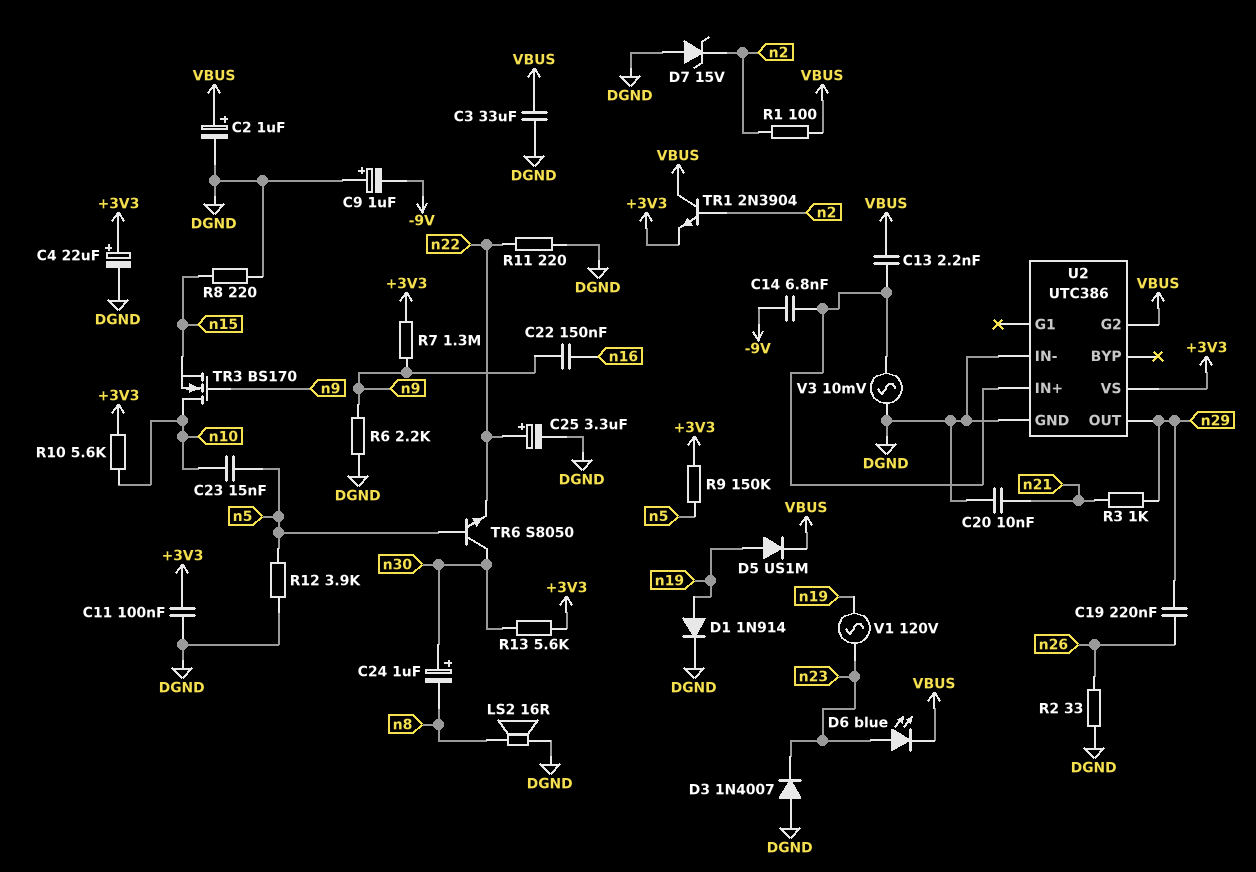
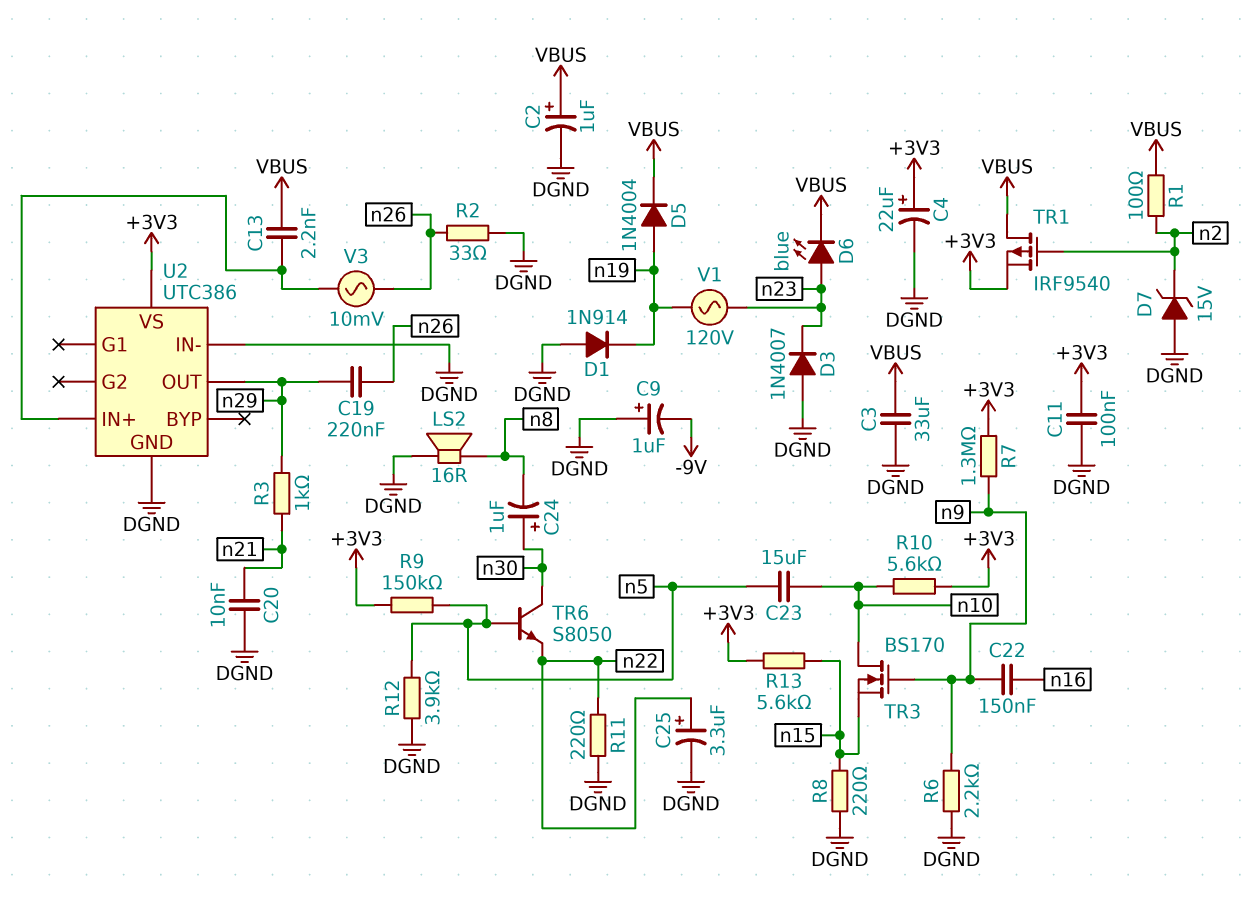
C14: 6.8nF (-9V, U2/IN+) -> none
C23: 15nF (n5, n10) -> 15uF (n5, n10)
D1: diode 1N914 (A n19, K DGND) -> diode 1N914 (A DGND, K n19)
D5: diode US1M (A n19, K VBUS) -> diode 1N4004 (A n19, K VBUS)
R13: 5.6k (+3V3, n30) -> 5.6k (+3V3, n15)
TR1: NPN 2N3904 (B n2, C VBUS, E +3V3) -> PMOS IRF9540 (G n2, D VBUS, S +3V3)
U2 pin G2: VBUS -> none
V3: AC 10mV (DGND, U2/IN+) -> AC 10mV (U2/IN+, n26)

